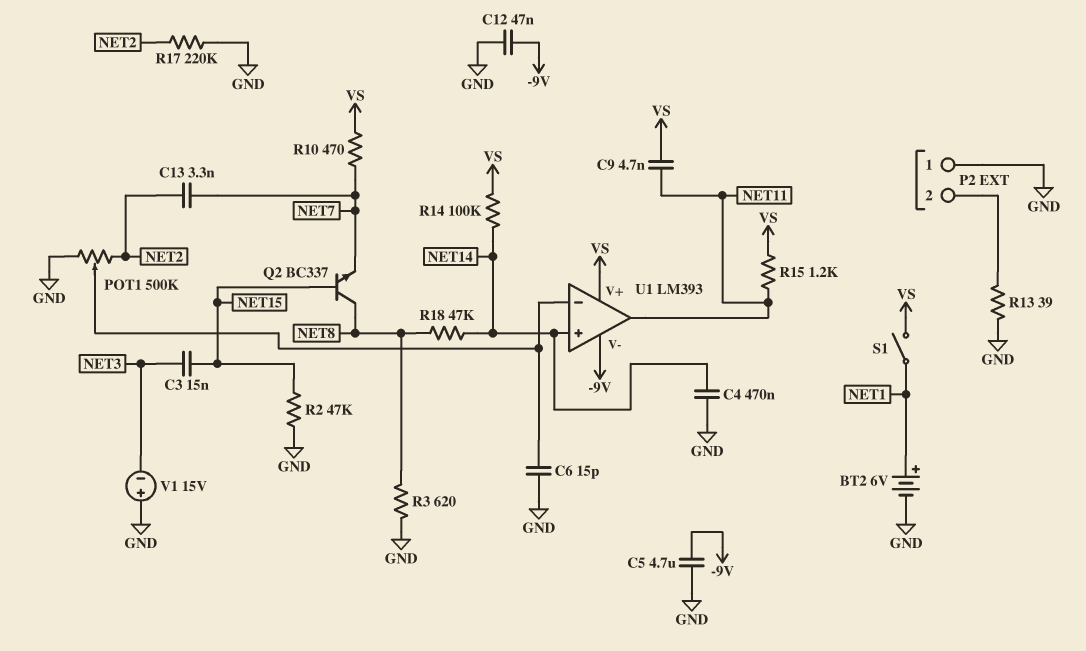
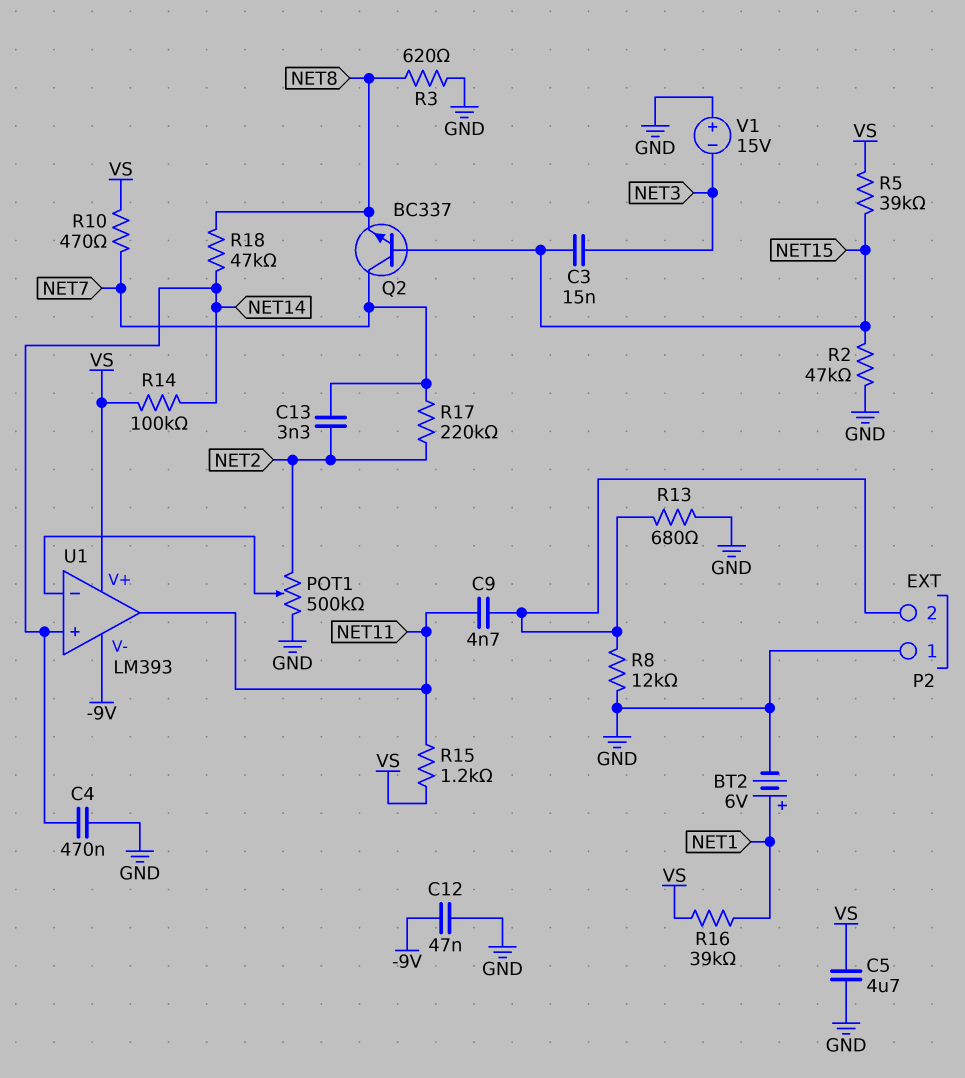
C5: 4.7uF (-9V, GND) -> 4.7uF (GND, VS)
C6: 15pF (GND, U1/in-) -> none
C9: 4.7nF (NET11, VS) -> 4.7nF (NET11, P2/2)
Q2: NPN BC337 (B NET15, C NET8, E NET7) -> NPN BC337 (B NET15, C NET7, E NET8)
R5: none -> 39k (NET15, VS)
R8: none -> 12k (GND, P2/2)
R13: 39 (GND, P2/2) -> 680 (GND, P2/2)
R16: none -> 39k (NET1, VS)
R17: 220k (GND, NET2) -> 220k (NET2, NET7)
S1: switch (NET1, VS) -> none

